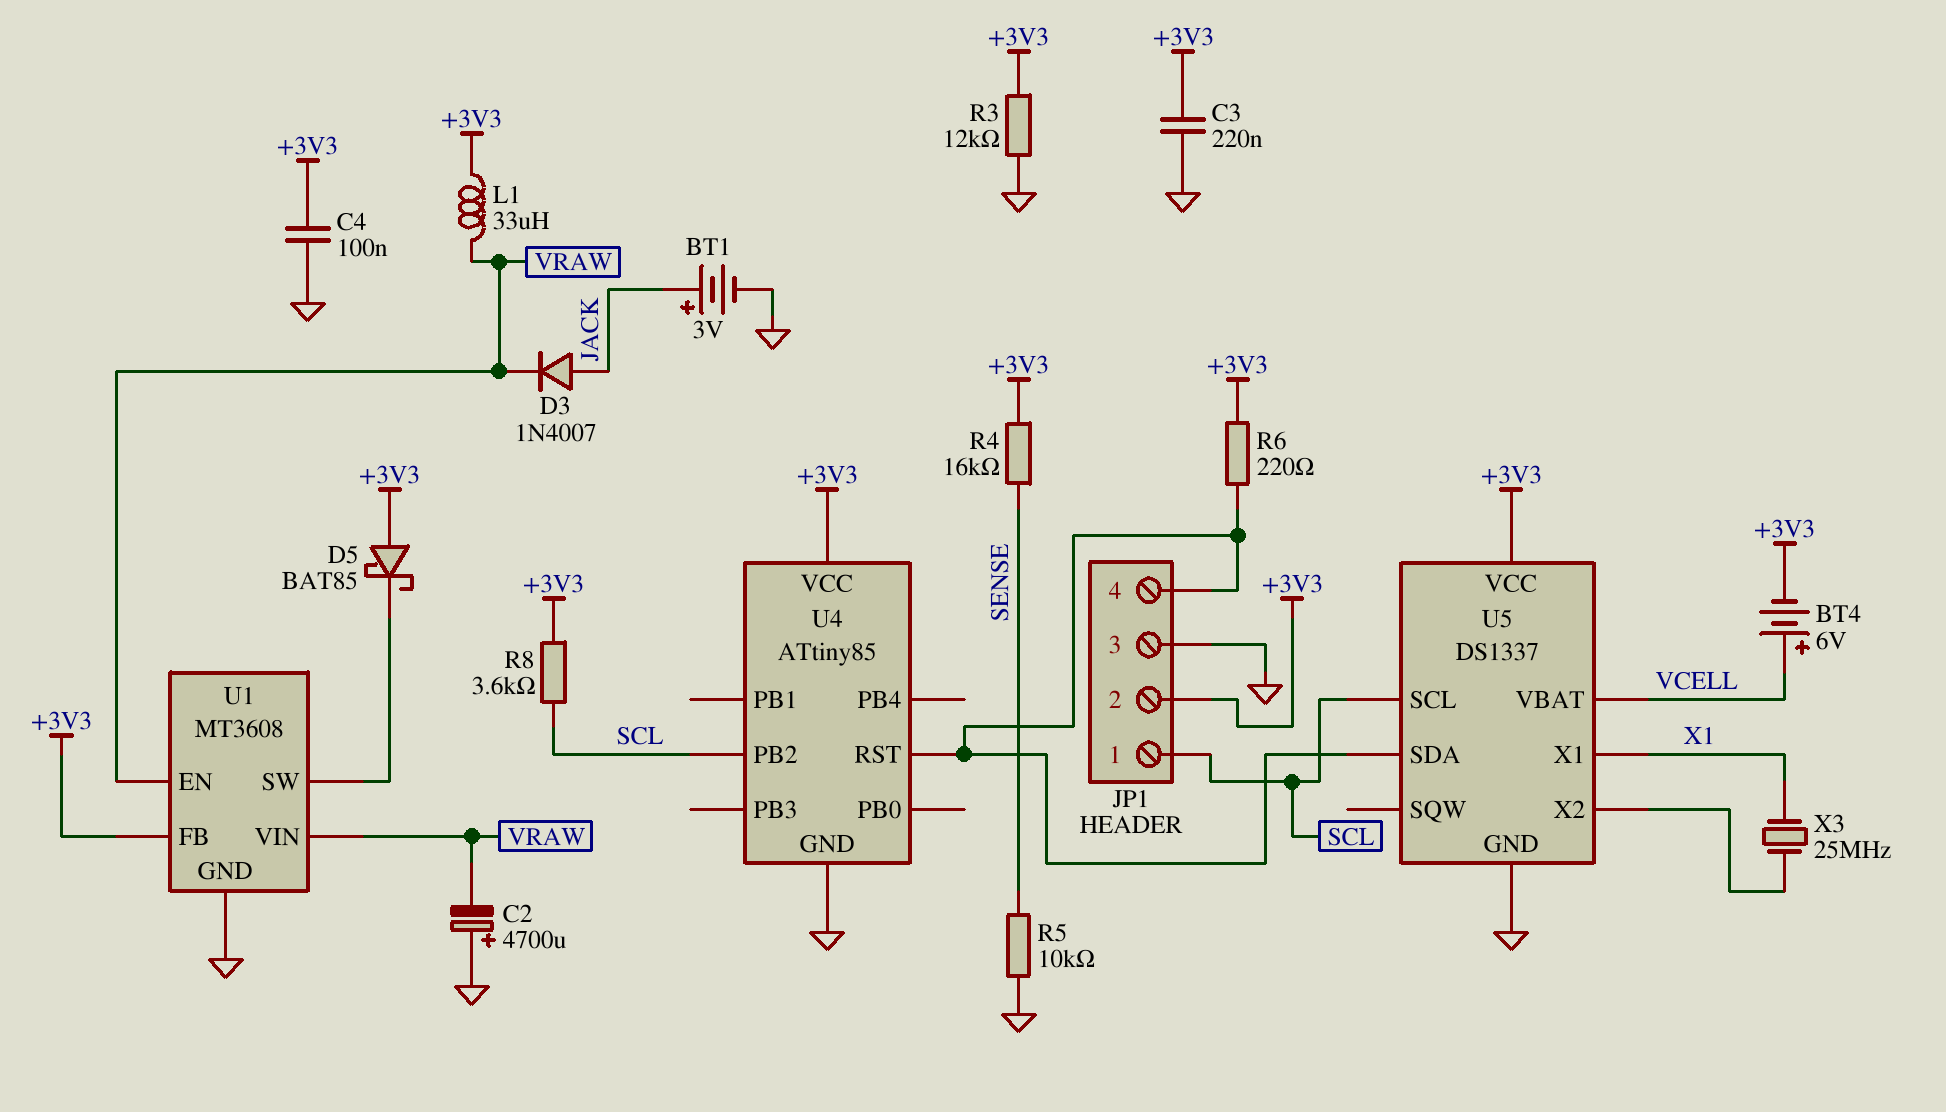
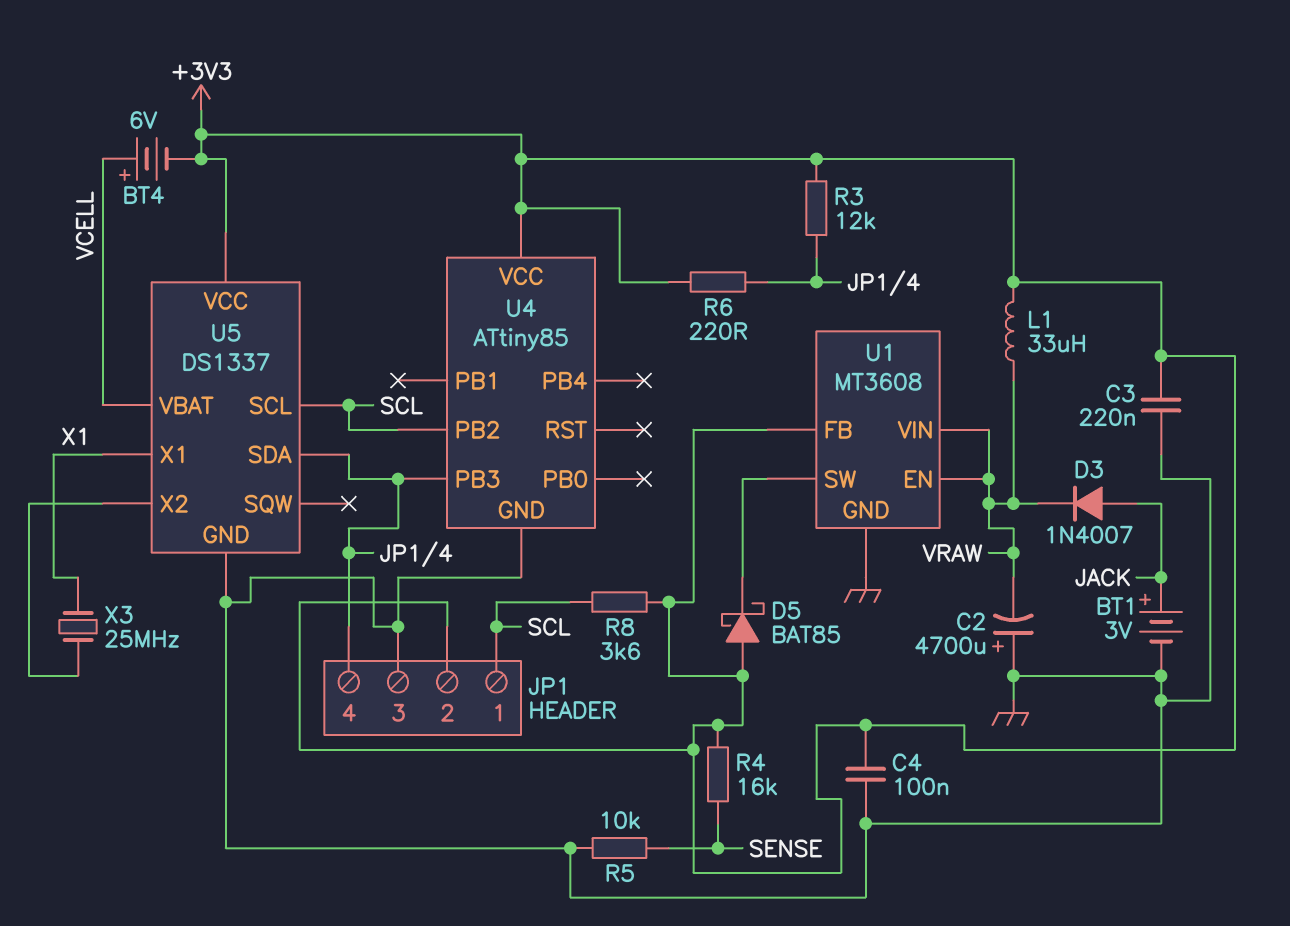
R3: 12k (+3V3, GND) -> 12k (+3V3, JP1/4)
U4 pin PB3: none -> JP1/4
U4 pin RST: JP1/4 -> none

